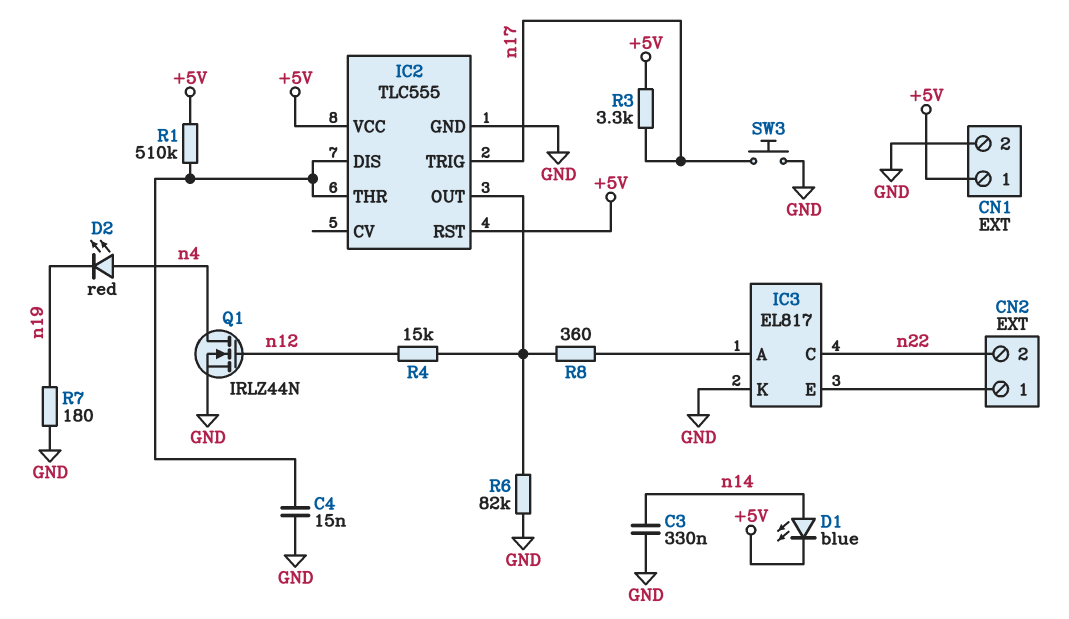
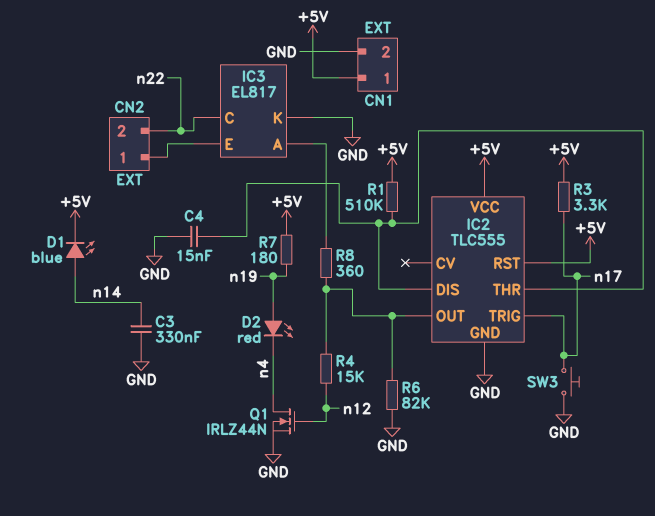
D2: LED red (A n4, K n19) -> LED red (A n19, K n4)
R7: 180 (GND, n19) -> 180 (+5V, n19)

